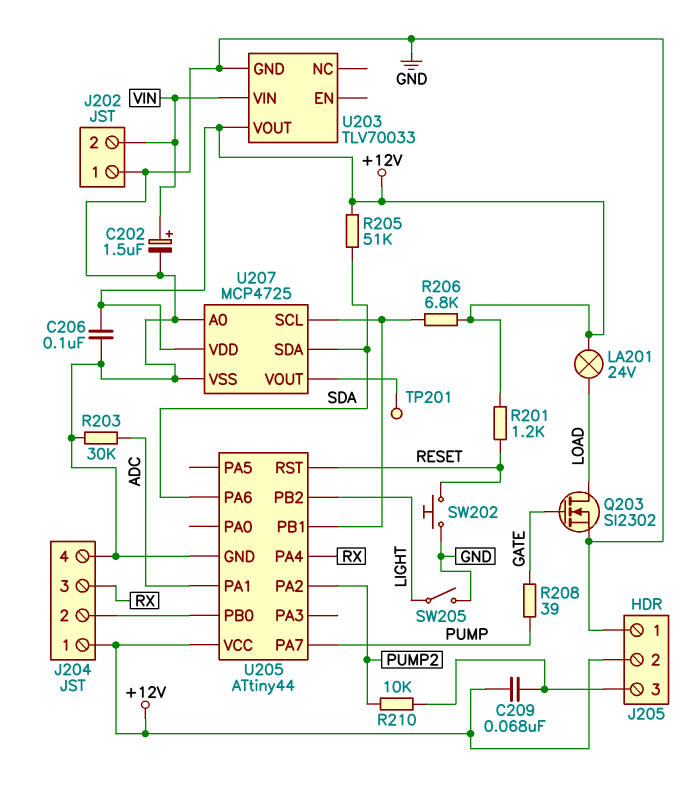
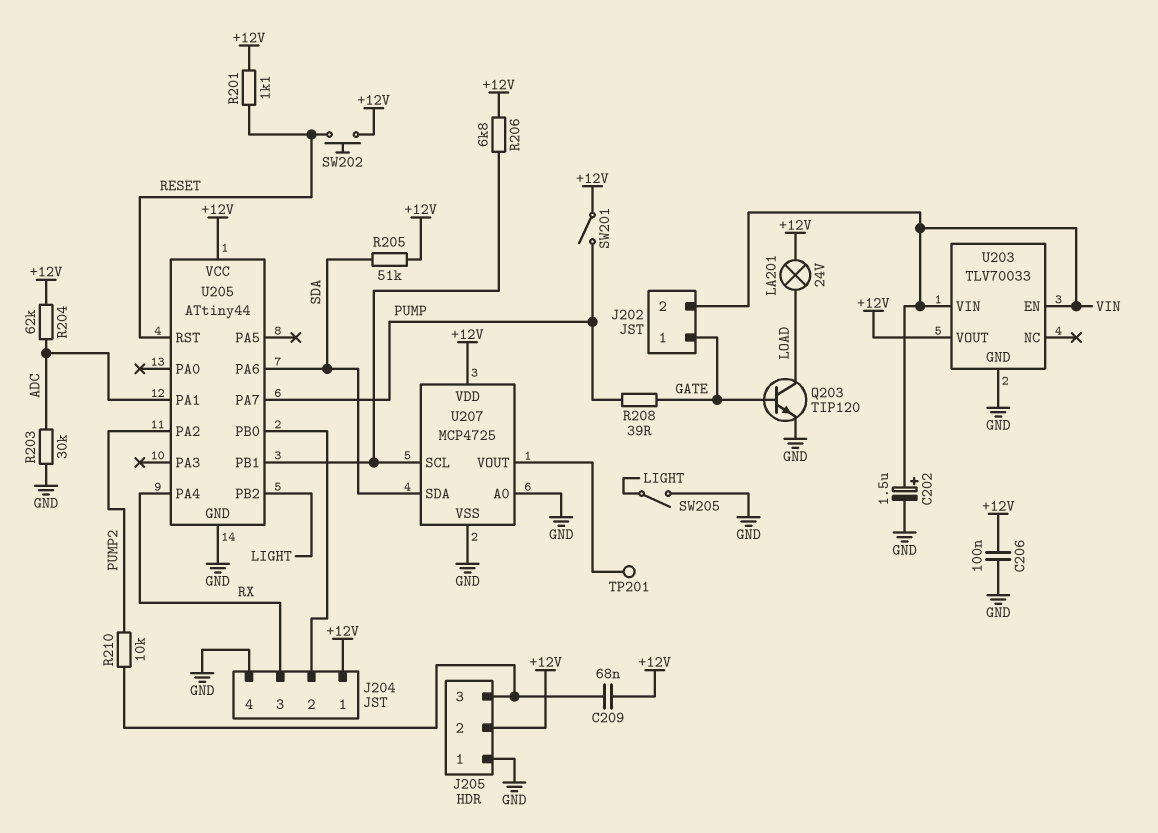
J202 pin 1: GND -> GATE
Q203: NMOS SI2302 (G GATE, D LOAD, S GND) -> NPN TIP120 (B GATE, C LOAD, E GND)
R201: 1.2k (+12V, RESET) -> 1.1k (+12V, RESET)
R204: none -> 62k (+12V, ADC)
SW201: none -> switch (+12V, PUMP)
SW202: button (GND, RESET) -> button (+12V, RESET)
U203 pin EN: none -> VIN

